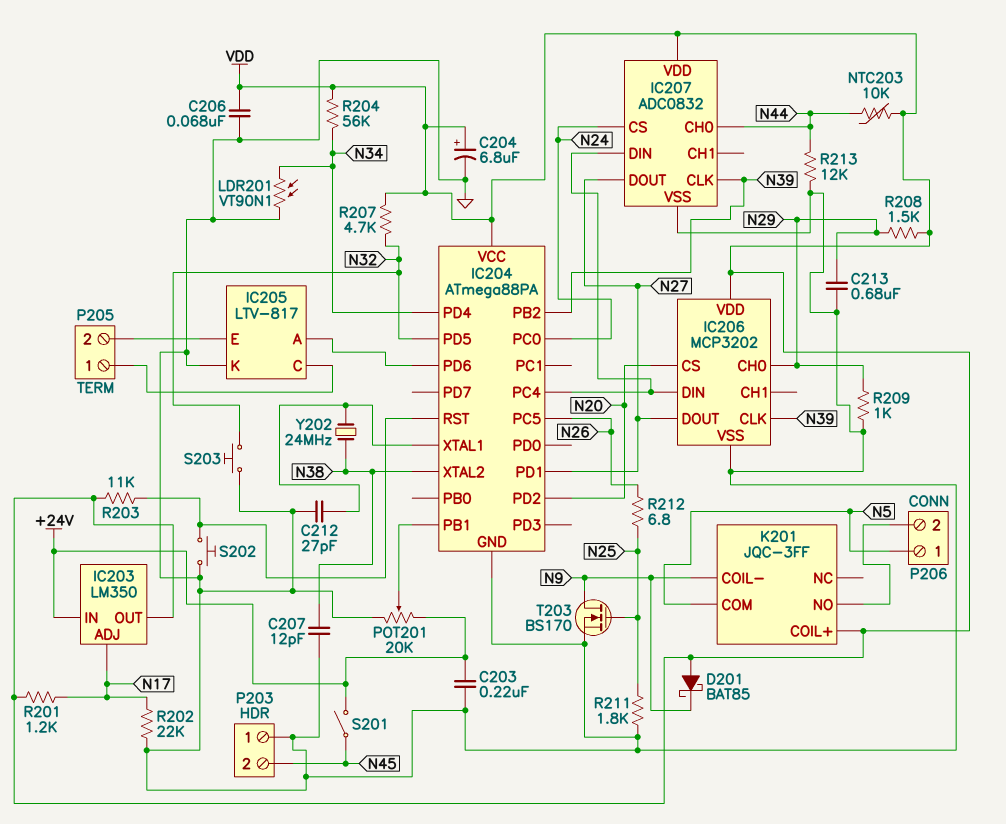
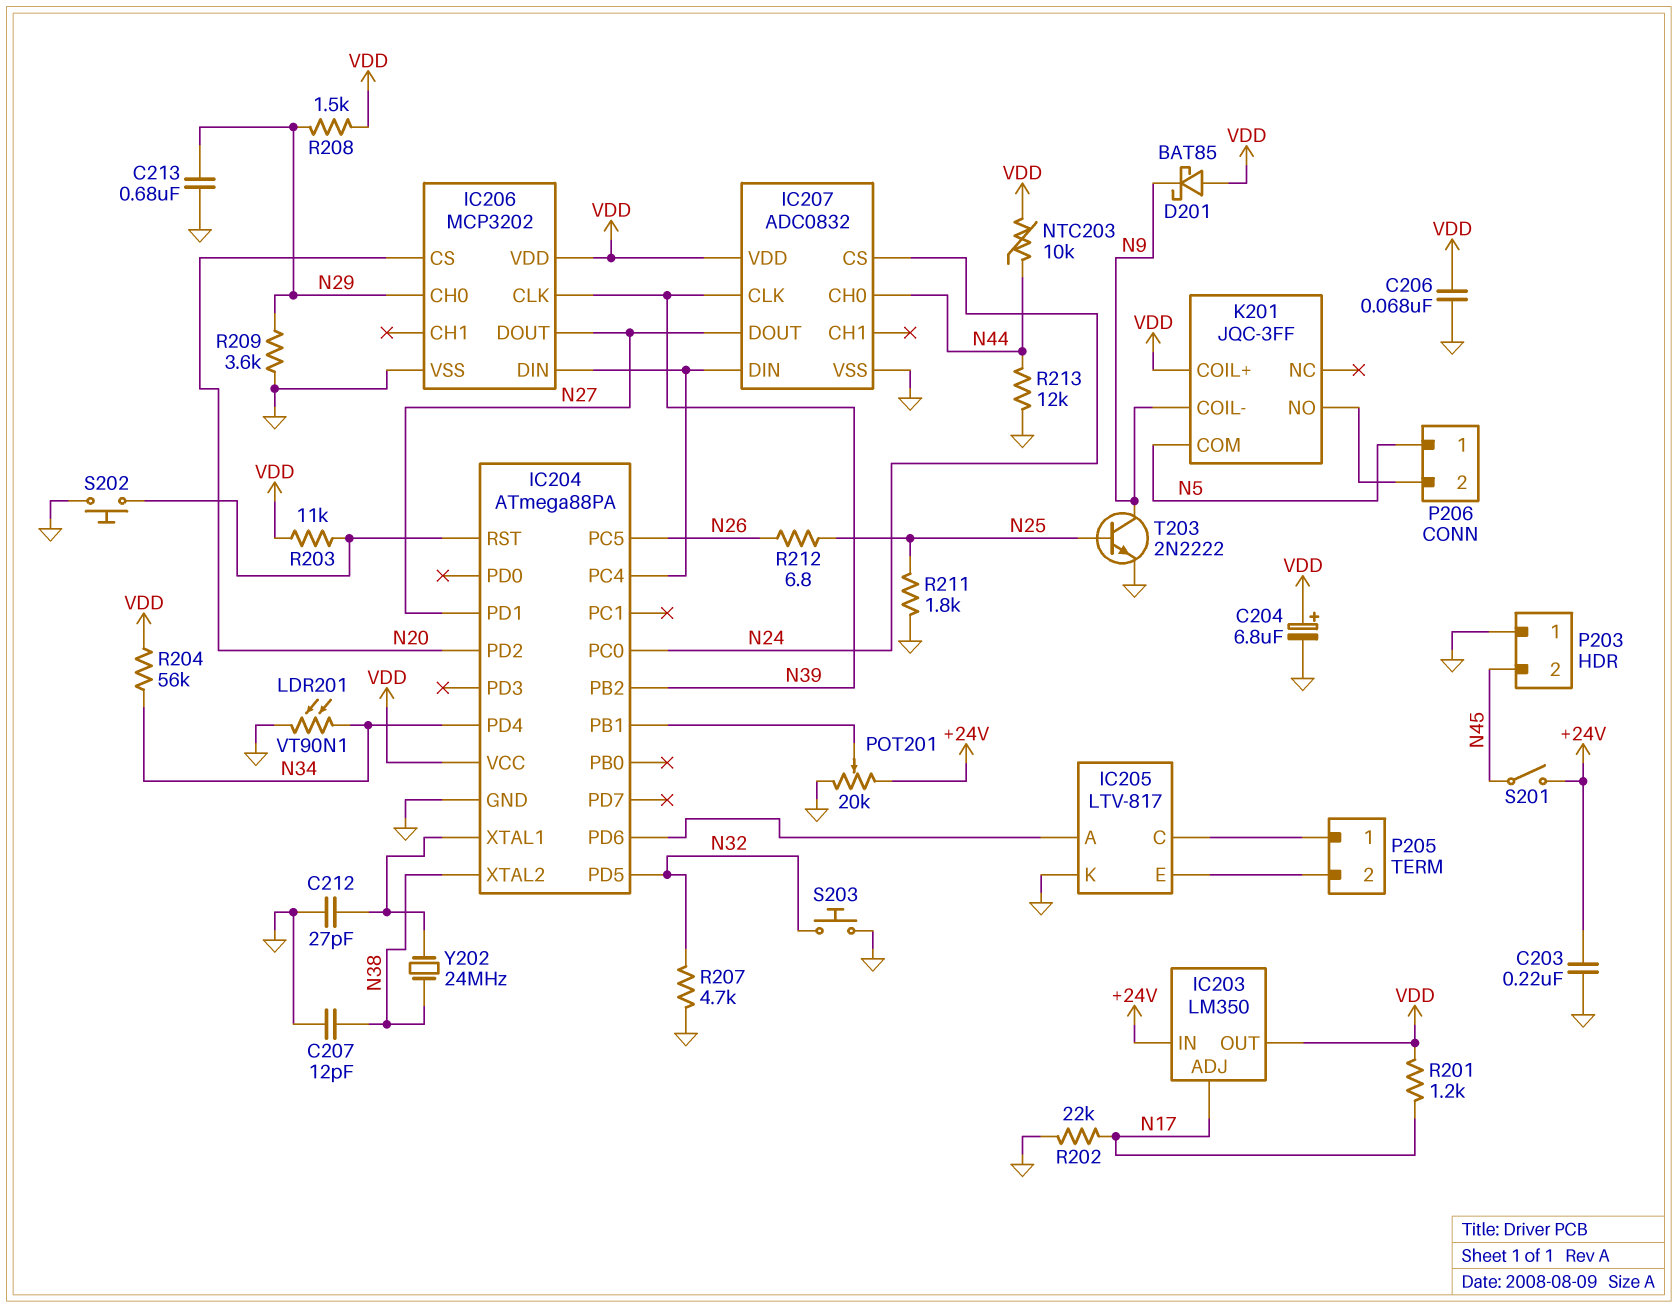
R207: 4.7k (N32, VDD) -> 4.7k (GND, N32)
R209: 1k (GND, N29) -> 3.6k (GND, N29)
T203: NMOS BS170 (G N25, D N9, S GND) -> NPN 2N2222 (B N25, C N9, E GND)

